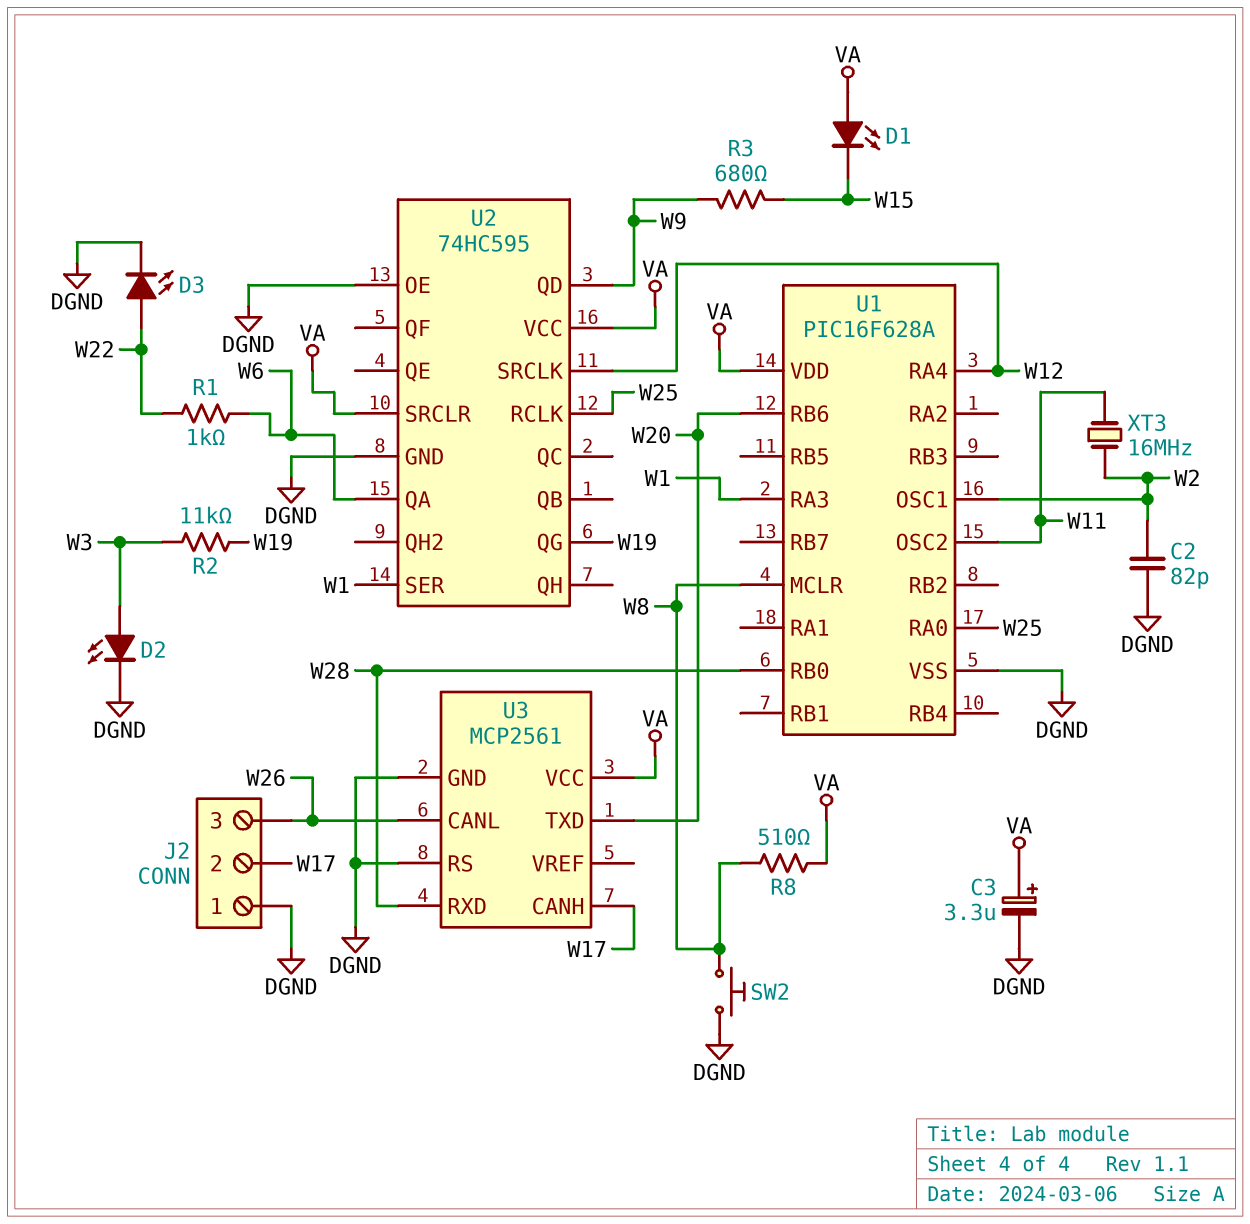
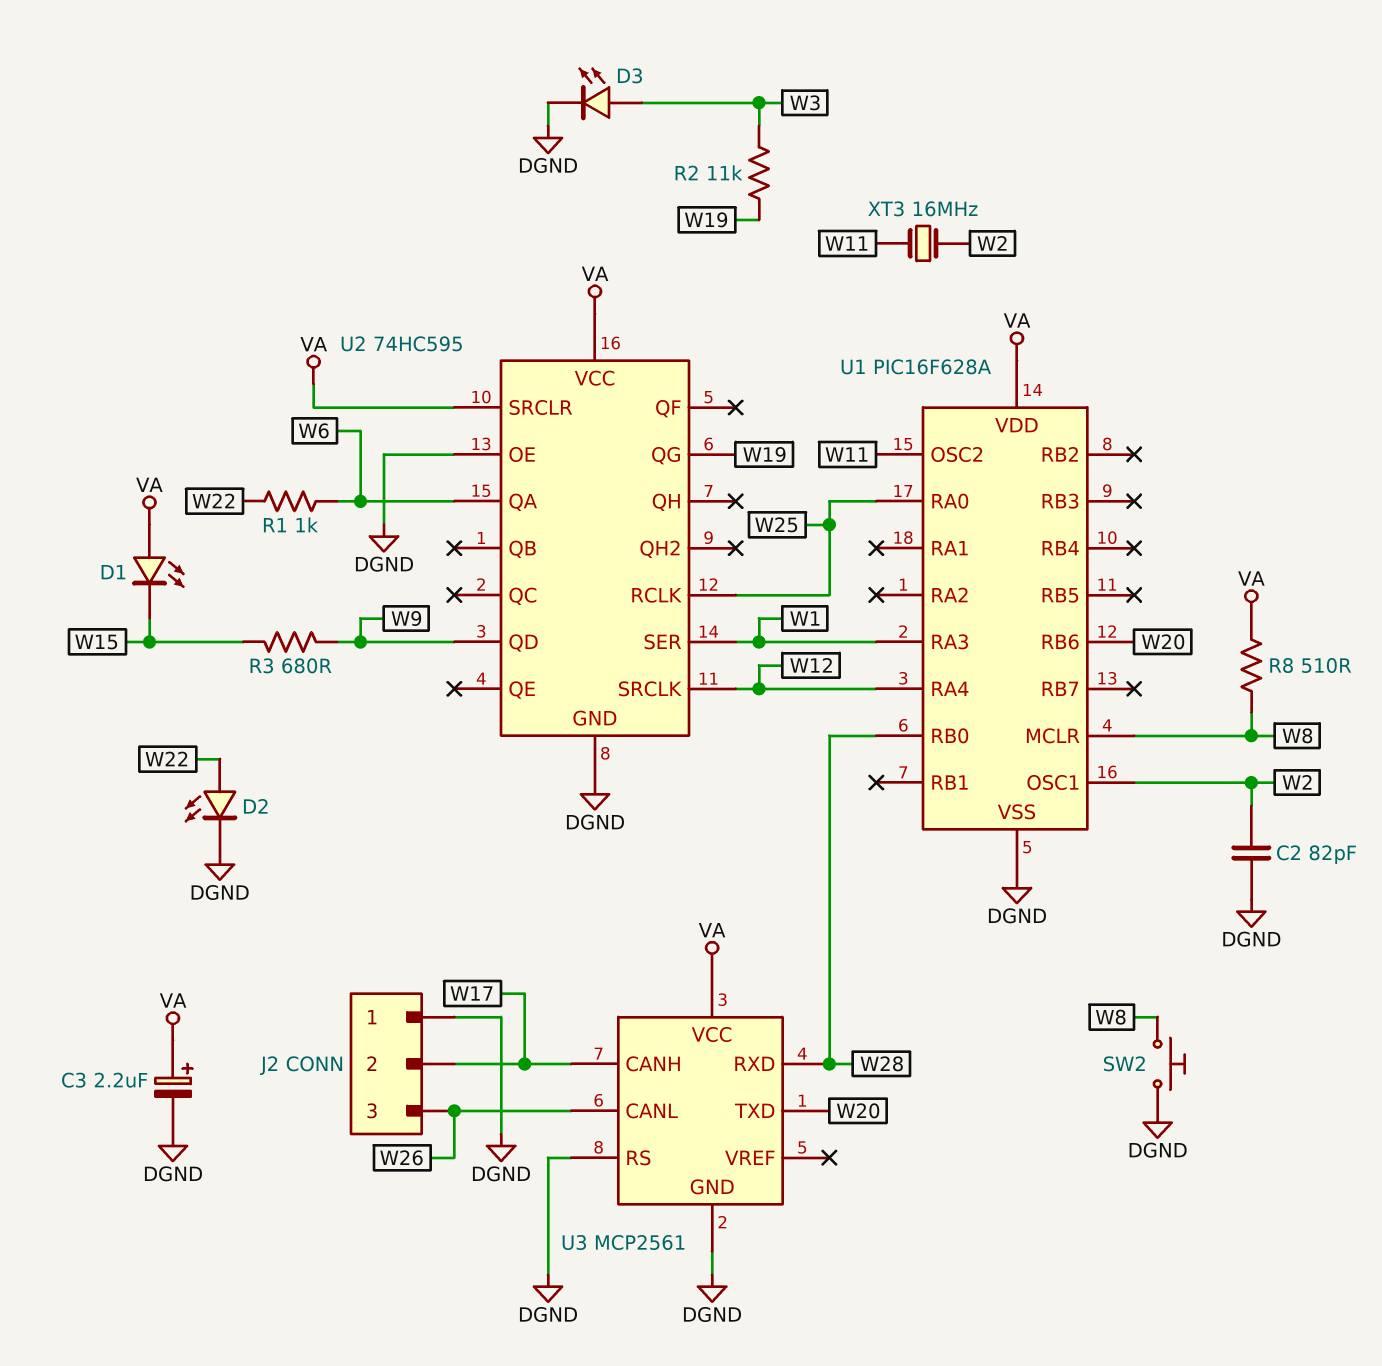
C3: 3.3uF (plus VA, minus DGND) -> 2.2uF (plus VA, minus DGND)
D2: LED (A W3, K DGND) -> LED (A W22, K DGND)
D3: LED (A W22, K DGND) -> LED (A W3, K DGND)

